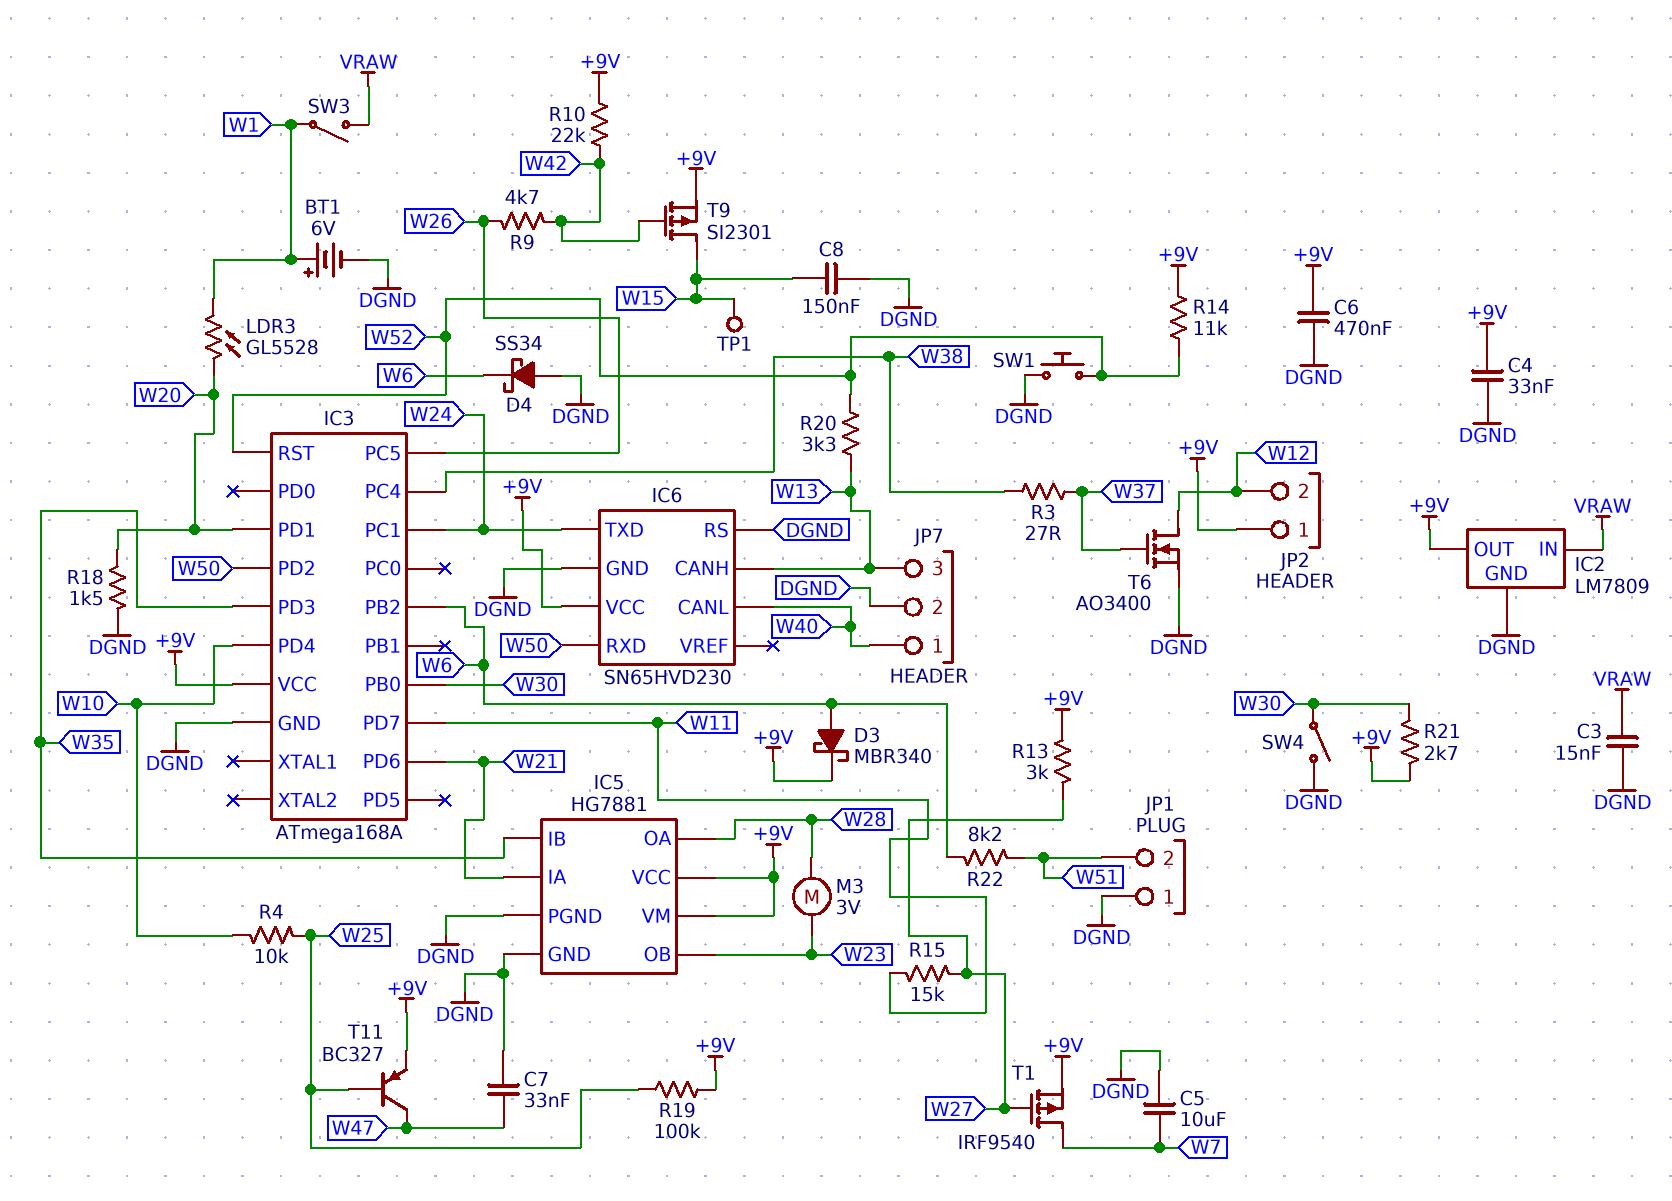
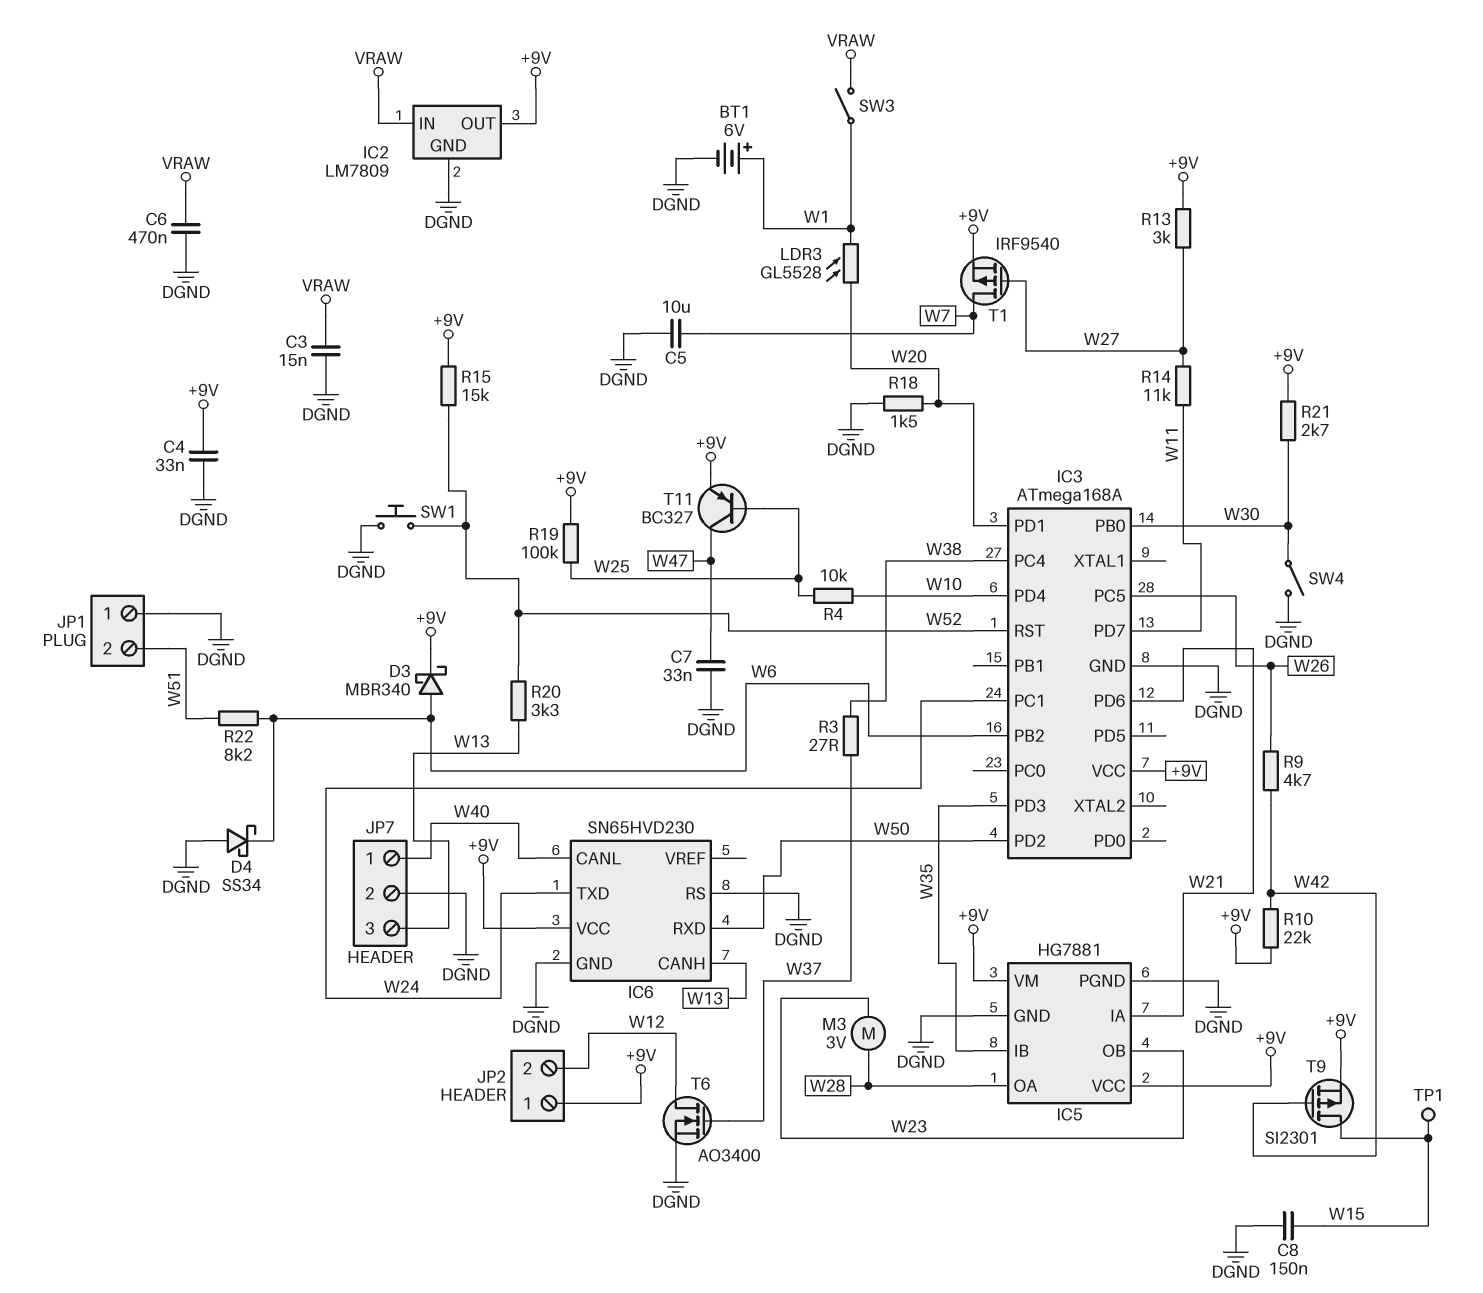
C6: 470nF (+9V, DGND) -> 470nF (DGND, VRAW)
R14: 11k (+9V, W52) -> 11k (W11, W27)
R15: 15k (W11, W27) -> 15k (+9V, W52)

